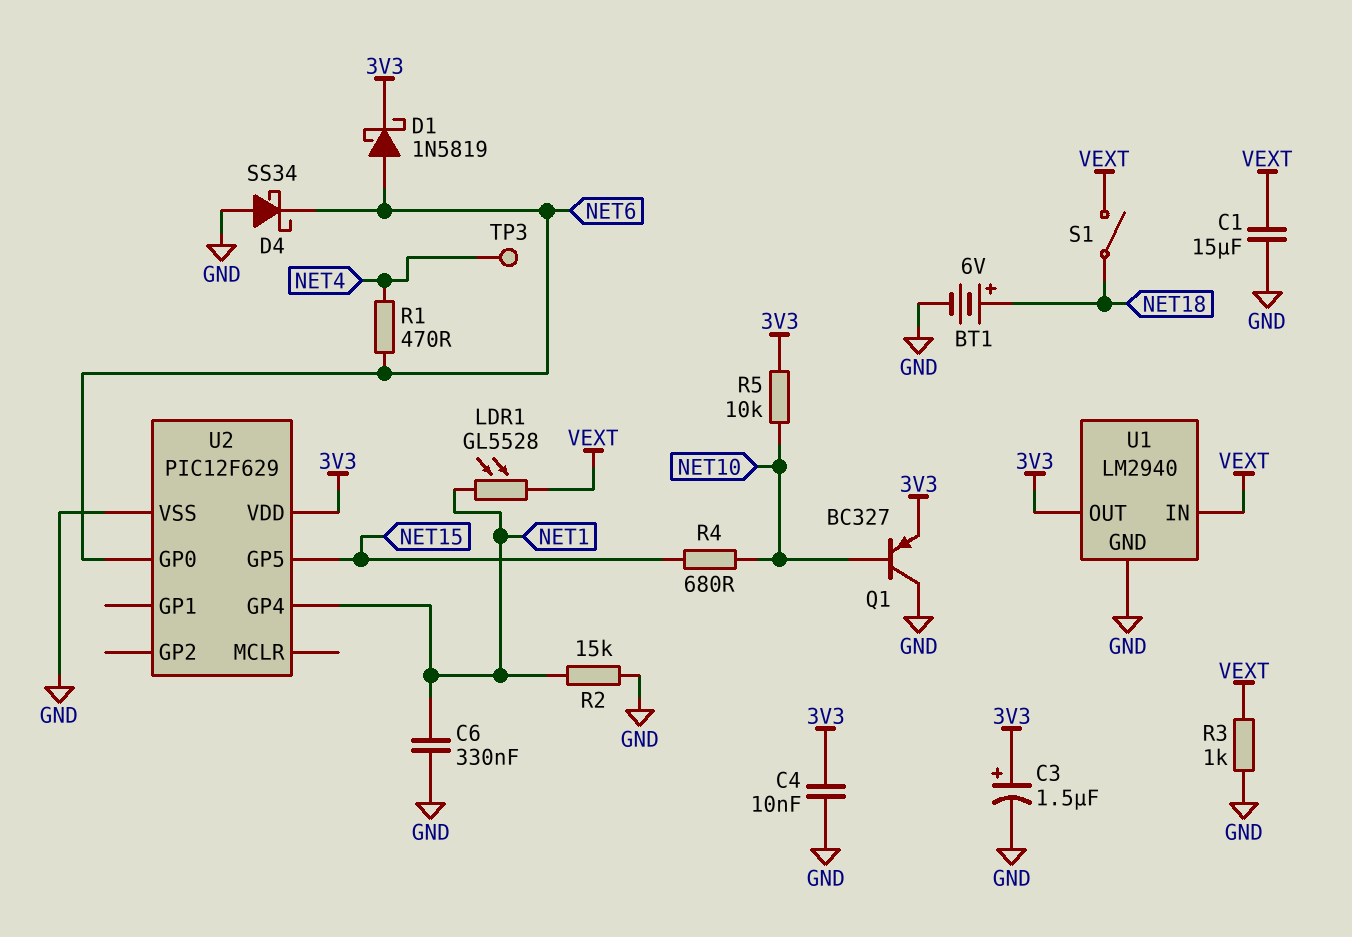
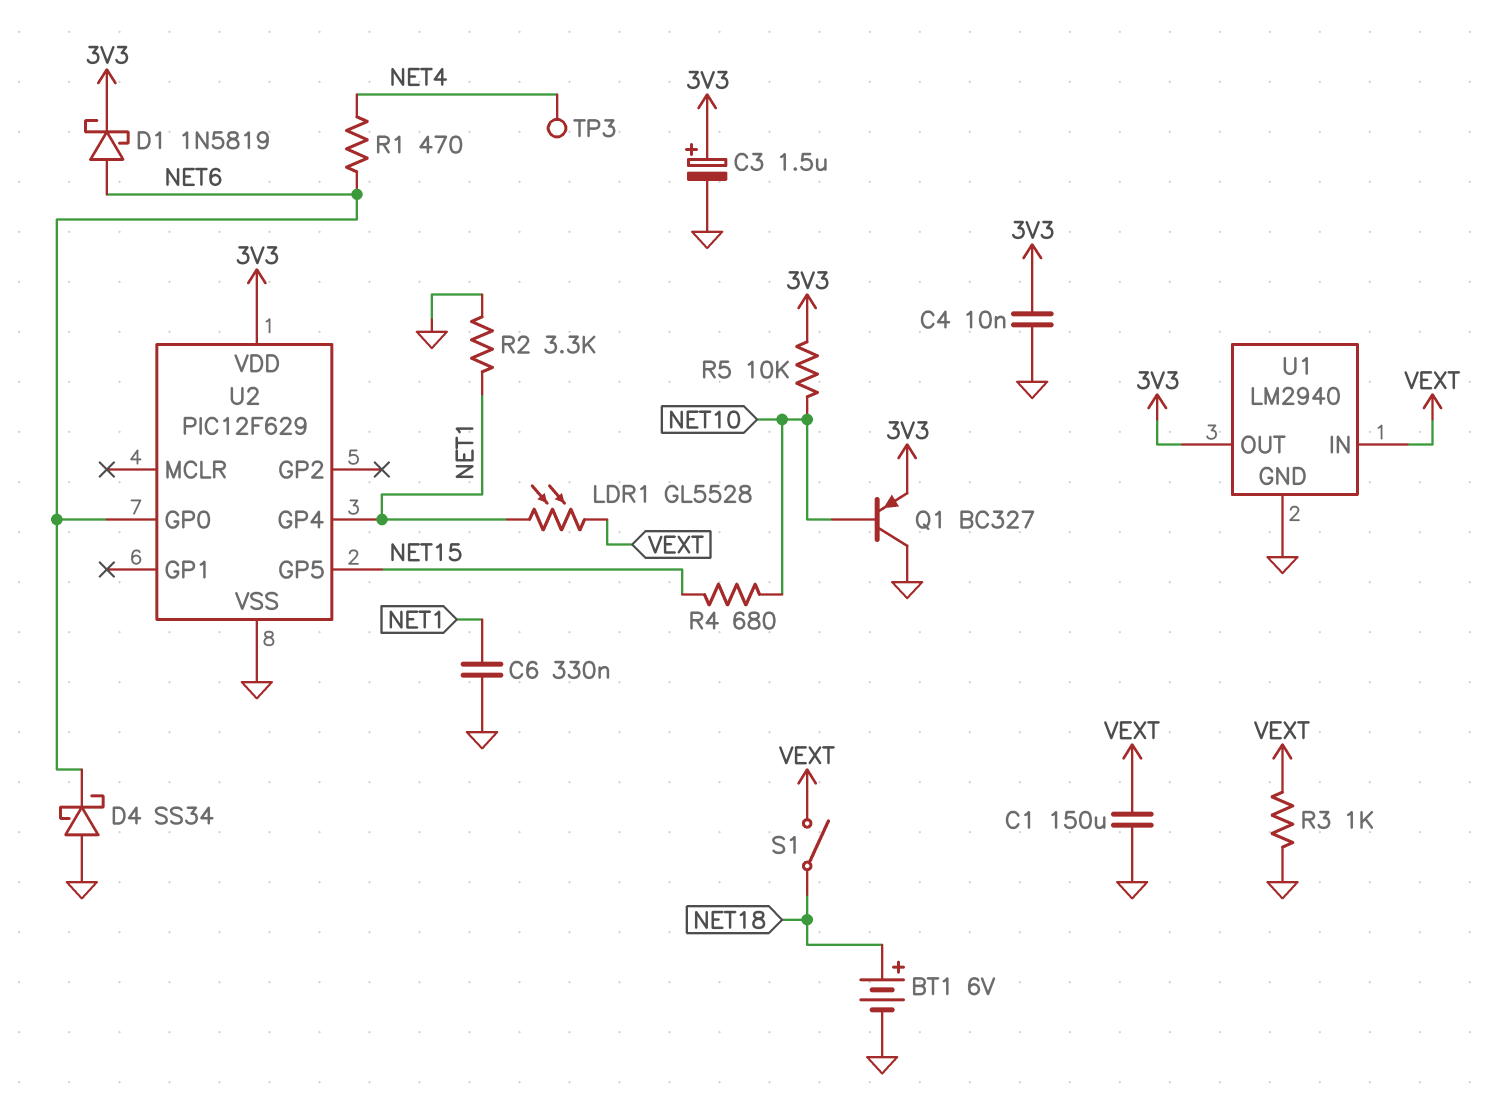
C1: 15uF (GND, VEXT) -> 150uF (GND, VEXT)
R2: 15k (GND, NET1) -> 3.3k (GND, NET1)

